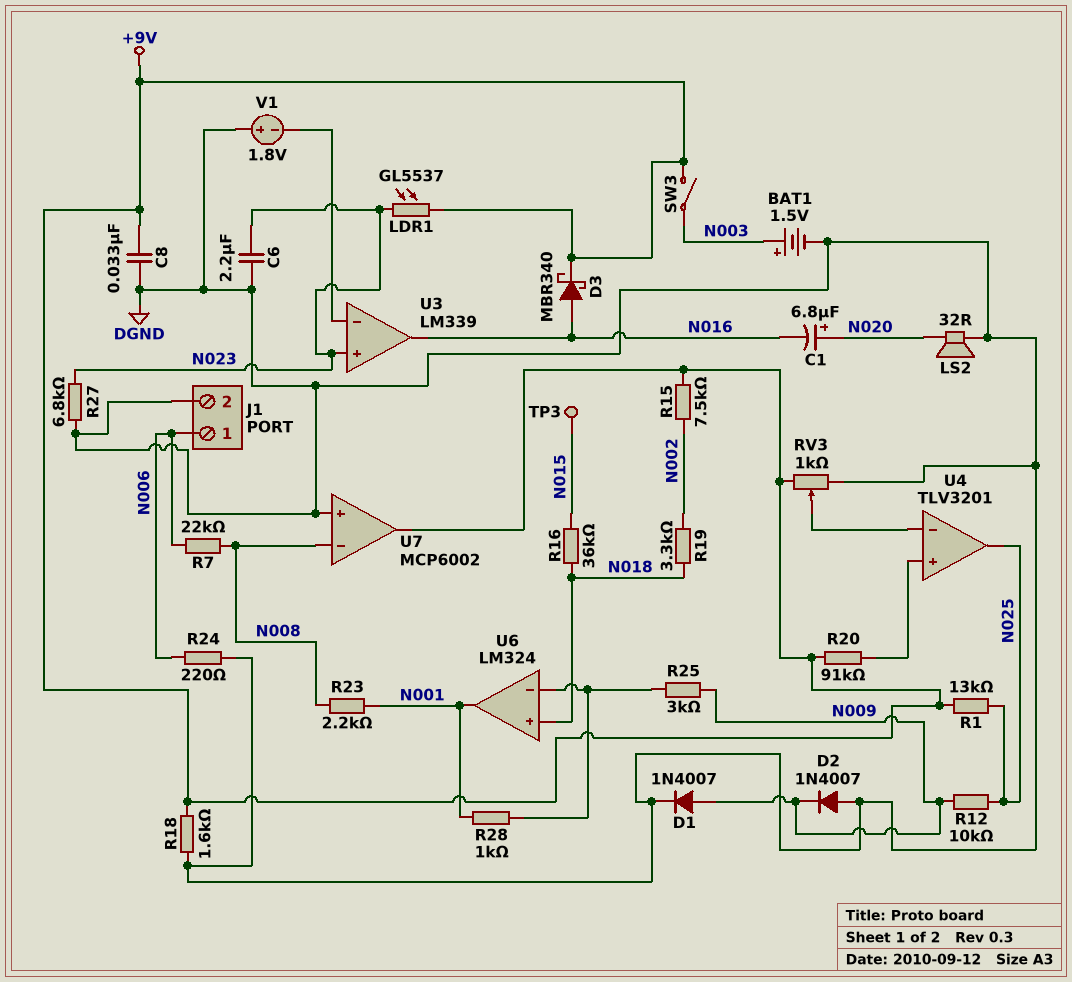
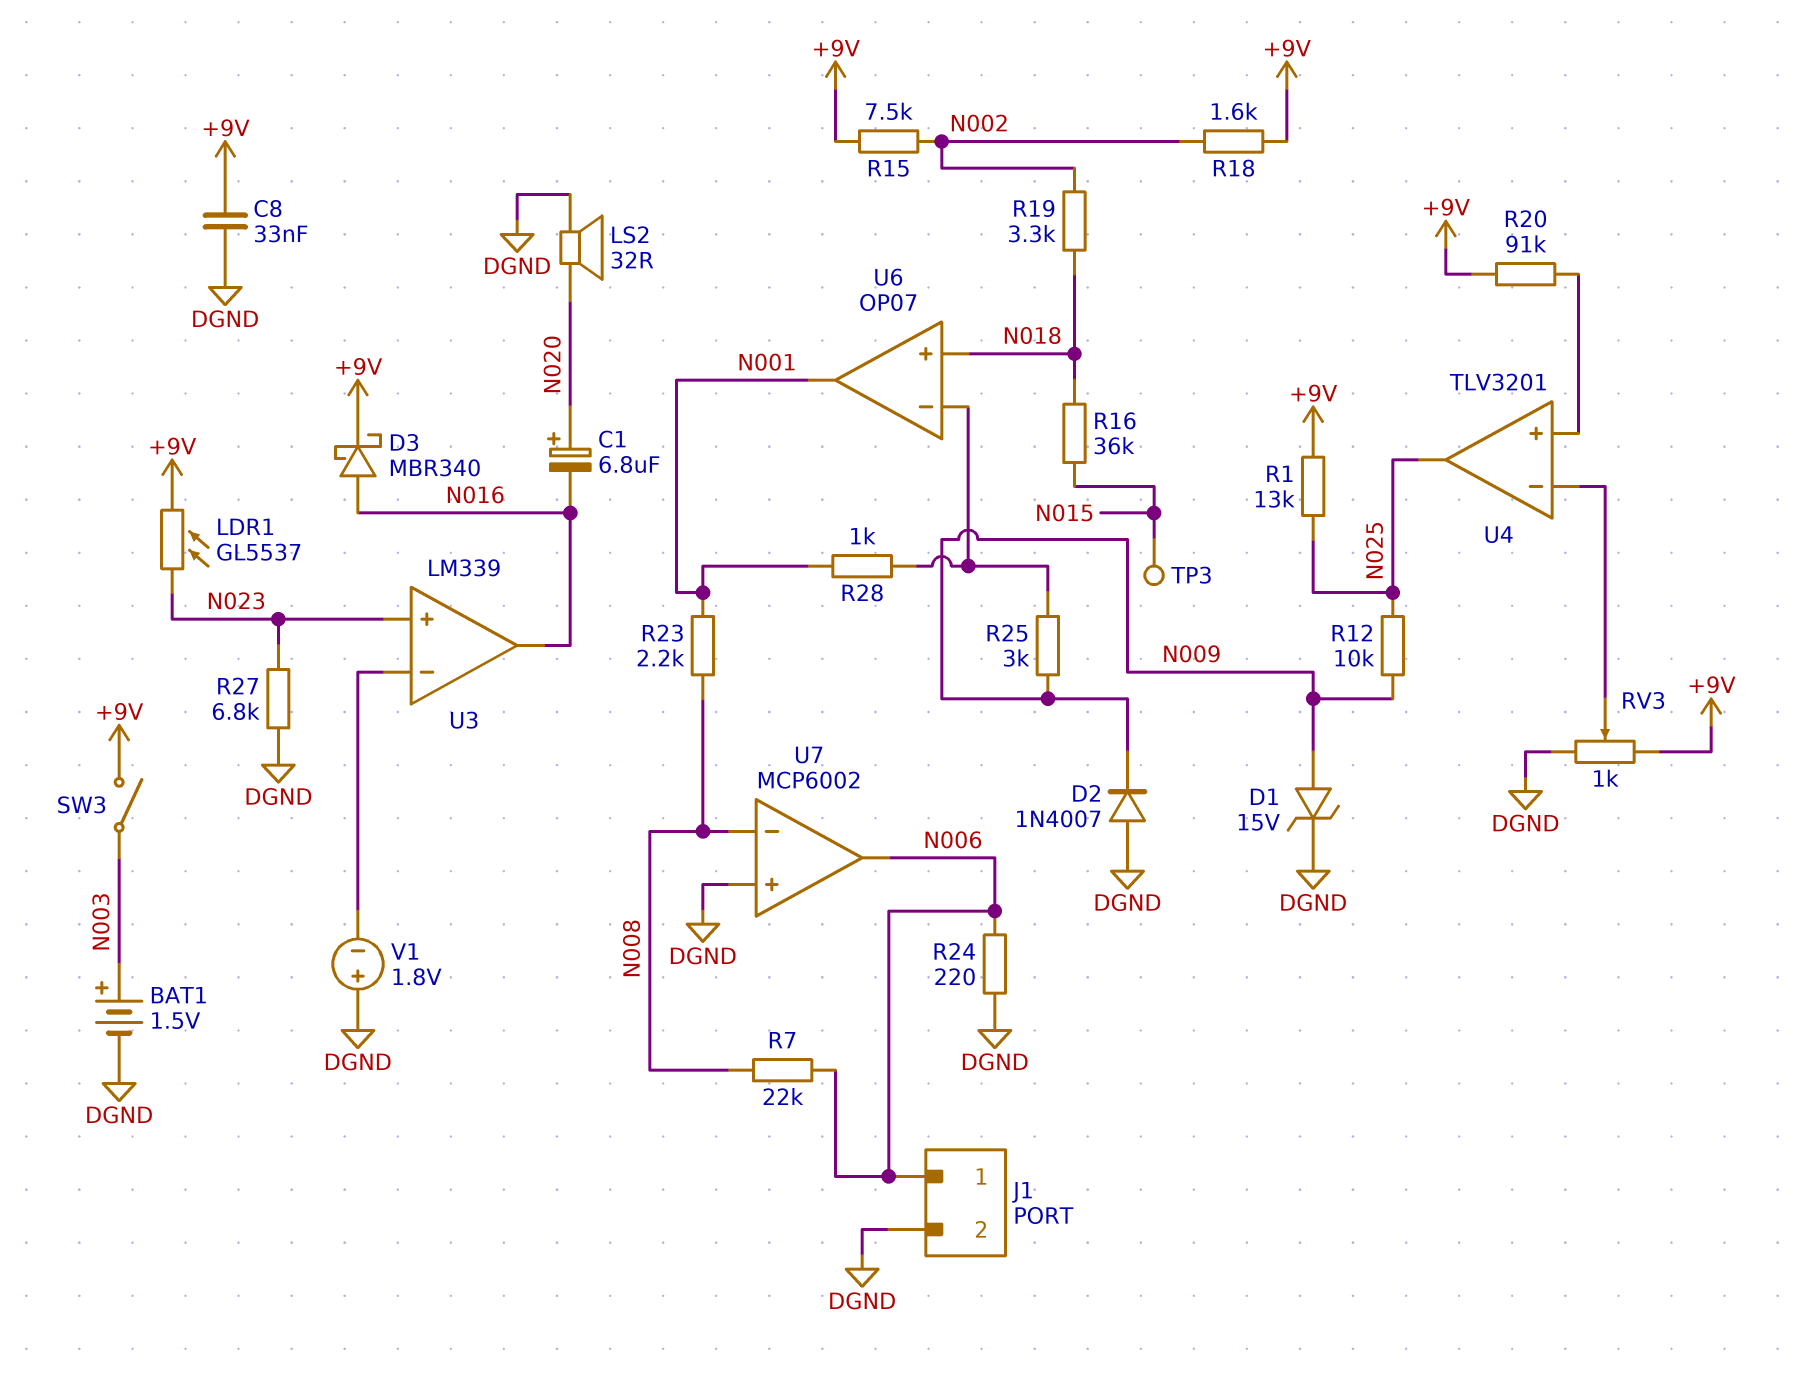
C6: 2.2uF (DGND, N023) -> none
D1: diode 1N4007 (A N009, K DGND) -> zener 15V (A N009, K DGND)
R18: 1.6k (+9V, DGND) -> 1.6k (+9V, N002)
U6: LM324 -> OP07
U7 pin out: +9V -> N006

